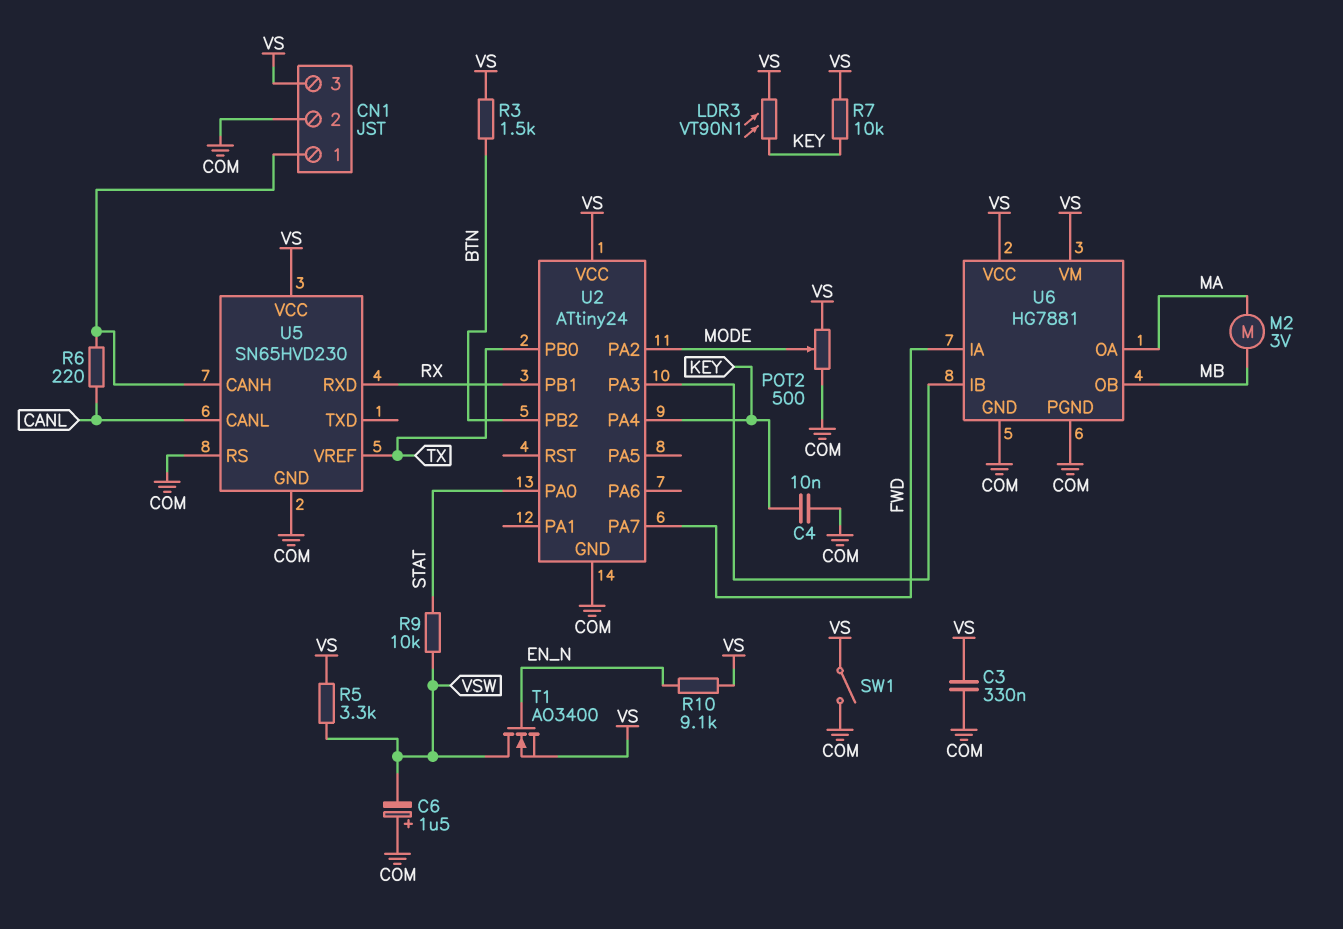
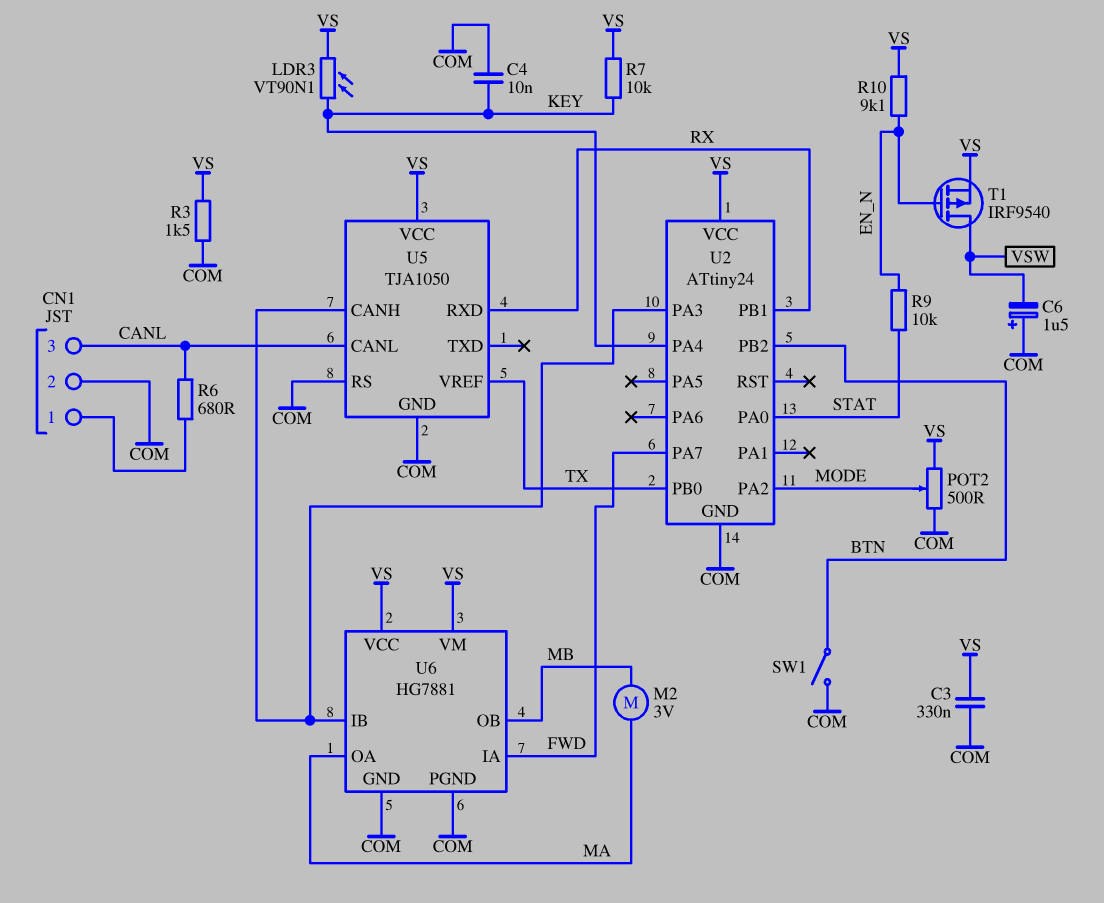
CN1 pin 3: VS -> CANL
R3: 1.5k (BTN, VS) -> 1.5k (COM, VS)
R5: 3.3k (VS, VSW) -> none
R6: 220 (CANL, CN1/1) -> 680 (CANL, CN1/1)
R9: 10k (STAT, VSW) -> 10k (EN_N, STAT)
SW1: switch (COM, VS) -> switch (BTN, COM)
T1: NMOS AO3400 (G EN_N, D VSW, S VS) -> PMOS IRF9540 (G EN_N, D VSW, S VS)
U5: SN65HVD230 -> TJA1050
U5 pin CANH: CN1/1 -> U2/PA3

